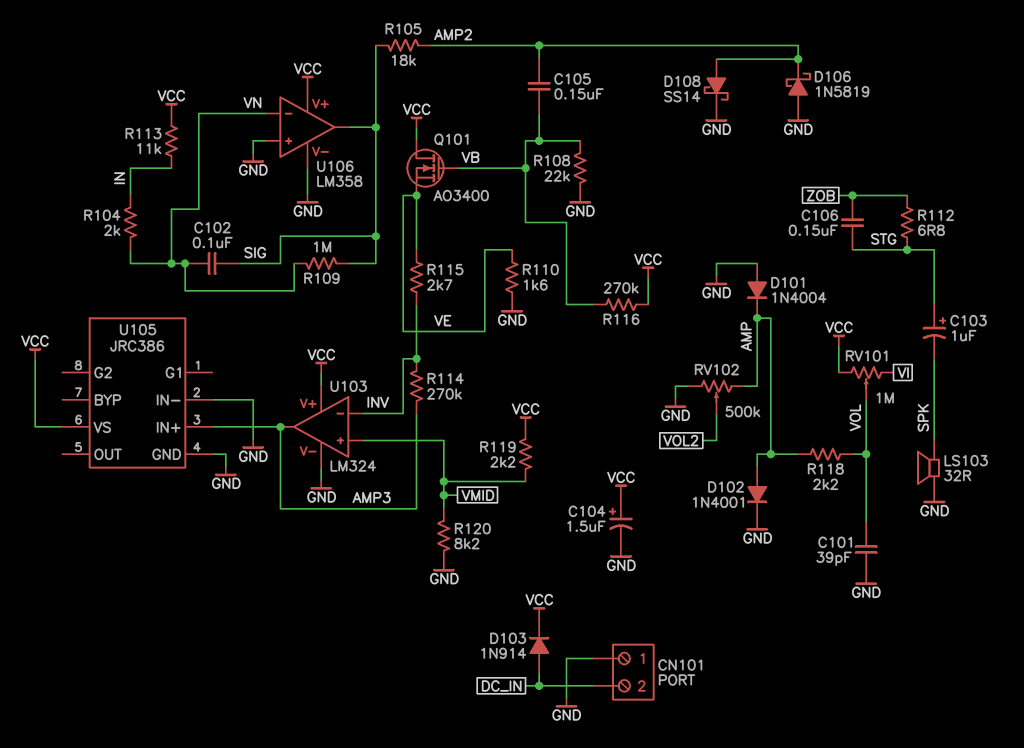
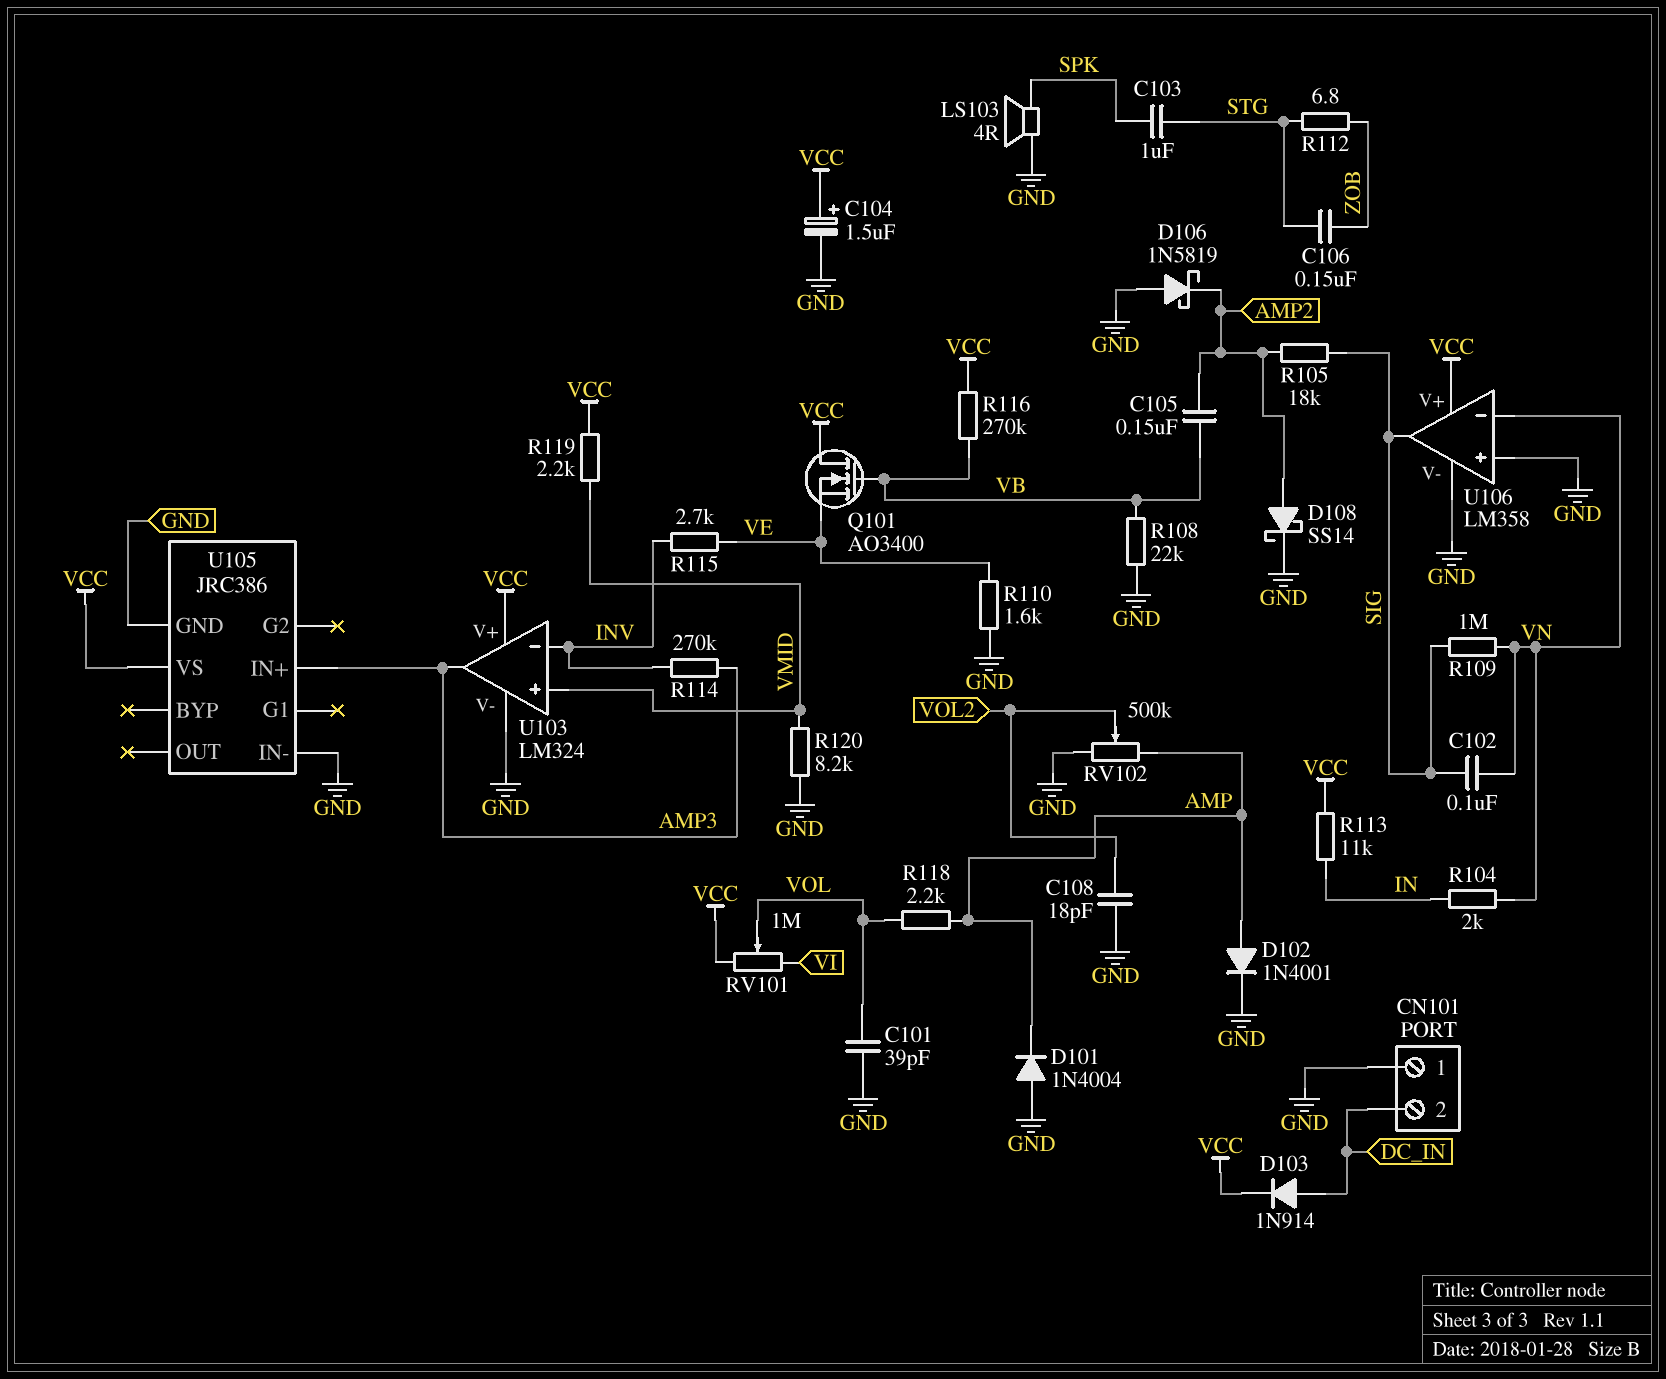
C103: 1uF (plus STG, minus SPK) -> 1uF (SPK, STG)
C108: none -> 18pF (GND, VOL2)
LS103: speaker 32R (GND, SPK) -> speaker 4R (GND, SPK)

